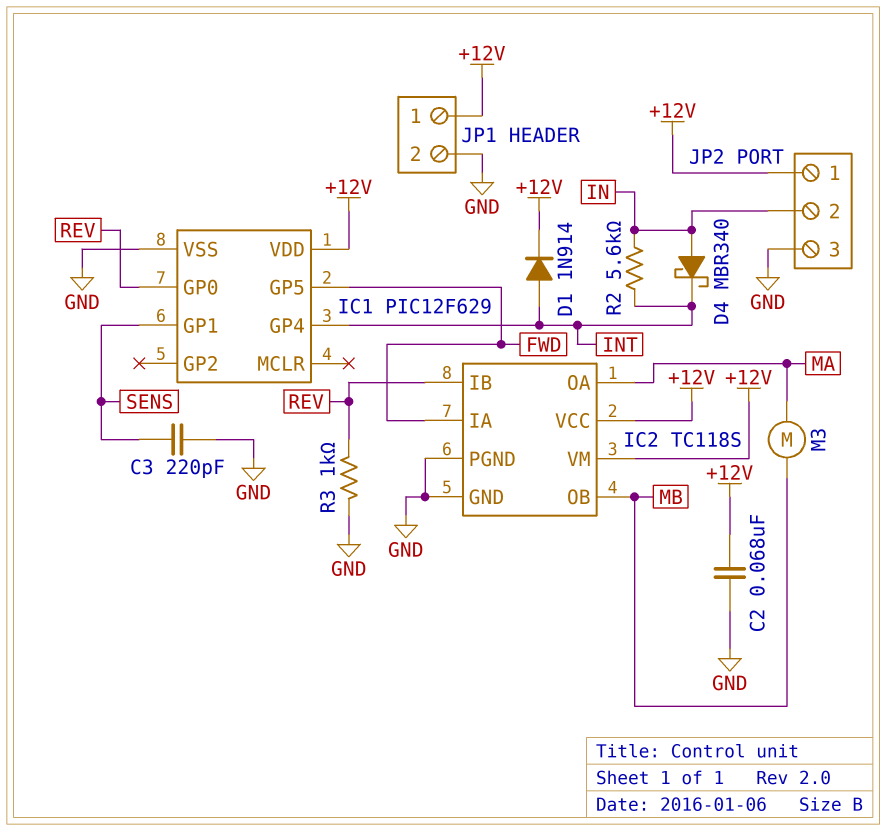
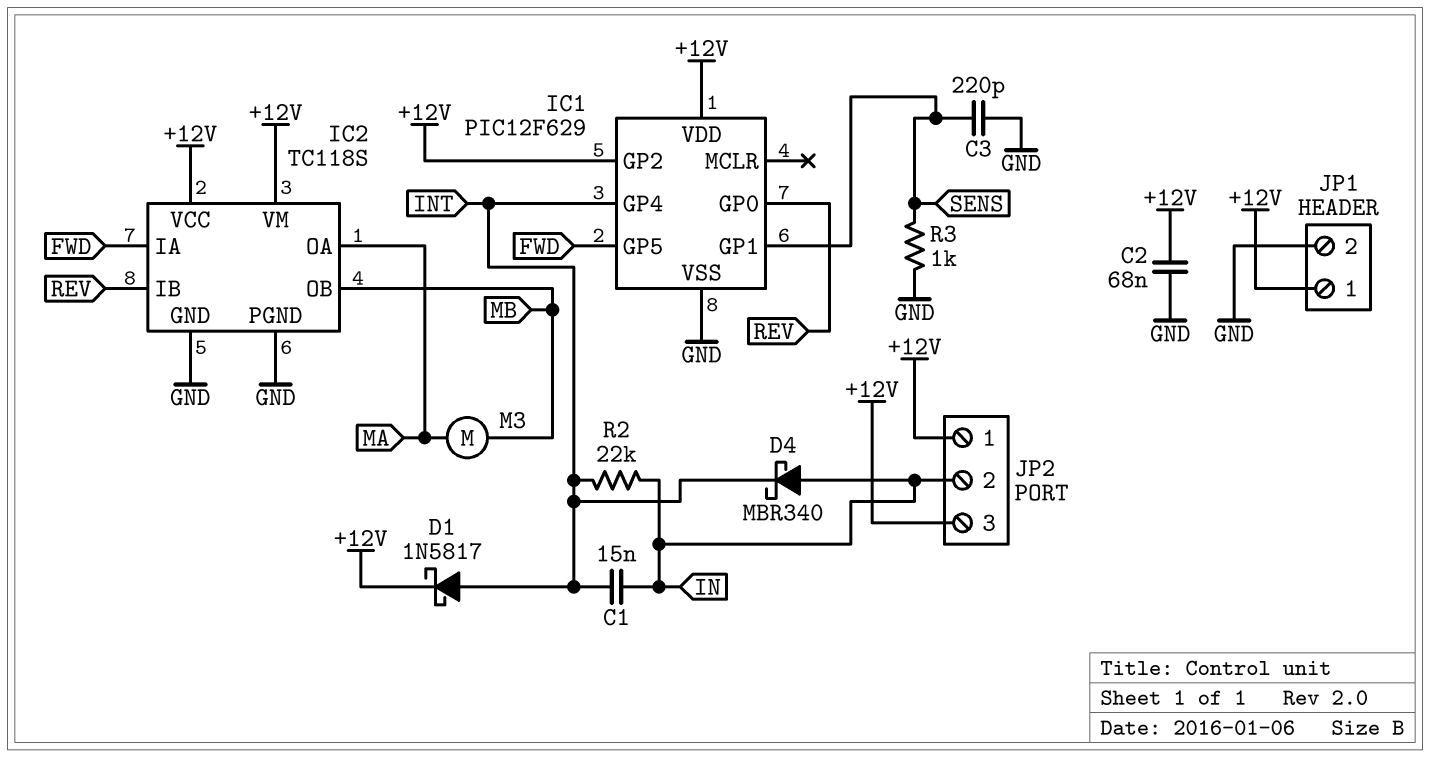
C1: none -> 15nF (IN, INT)
D1: diode 1N914 (A INT, K +12V) -> schottky 1N5817 (A INT, K +12V)
IC1 pin GP2: none -> +12V
JP2 pin 3: GND -> +12V
R2: 5.6k (IN, INT) -> 22k (IN, INT)
R3: 1k (GND, REV) -> 1k (GND, SENS)

